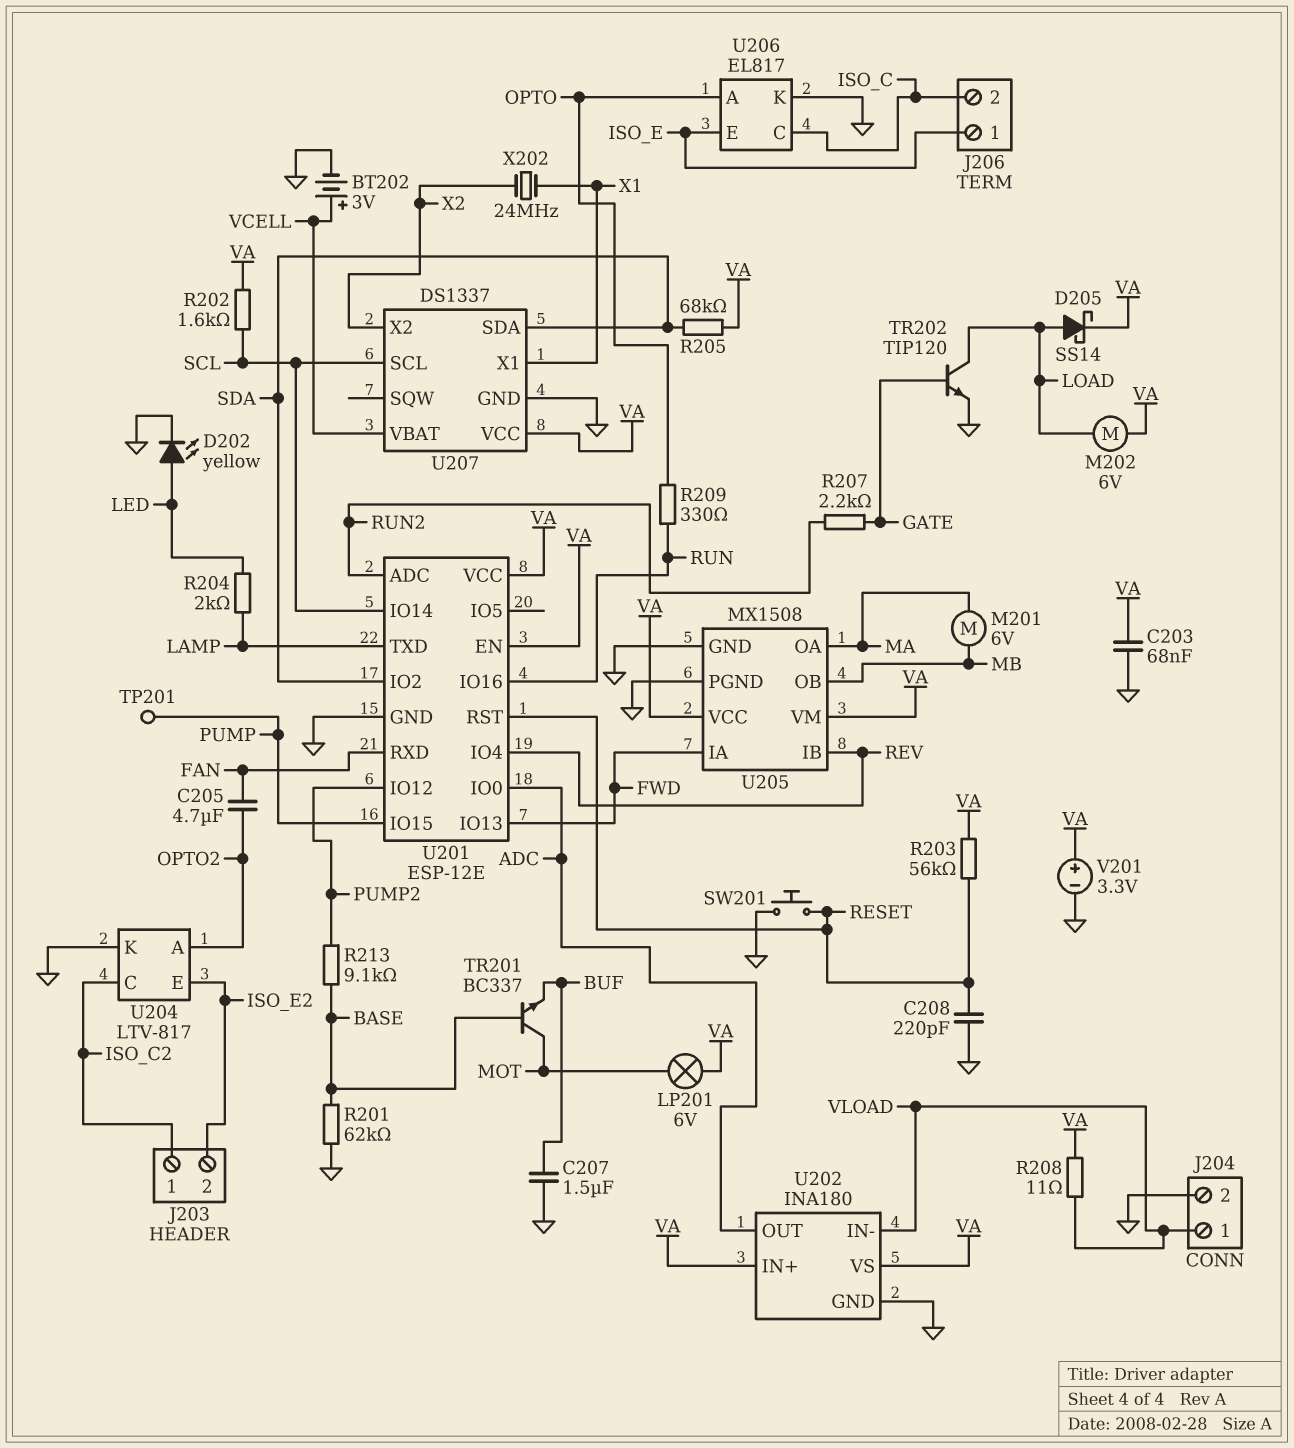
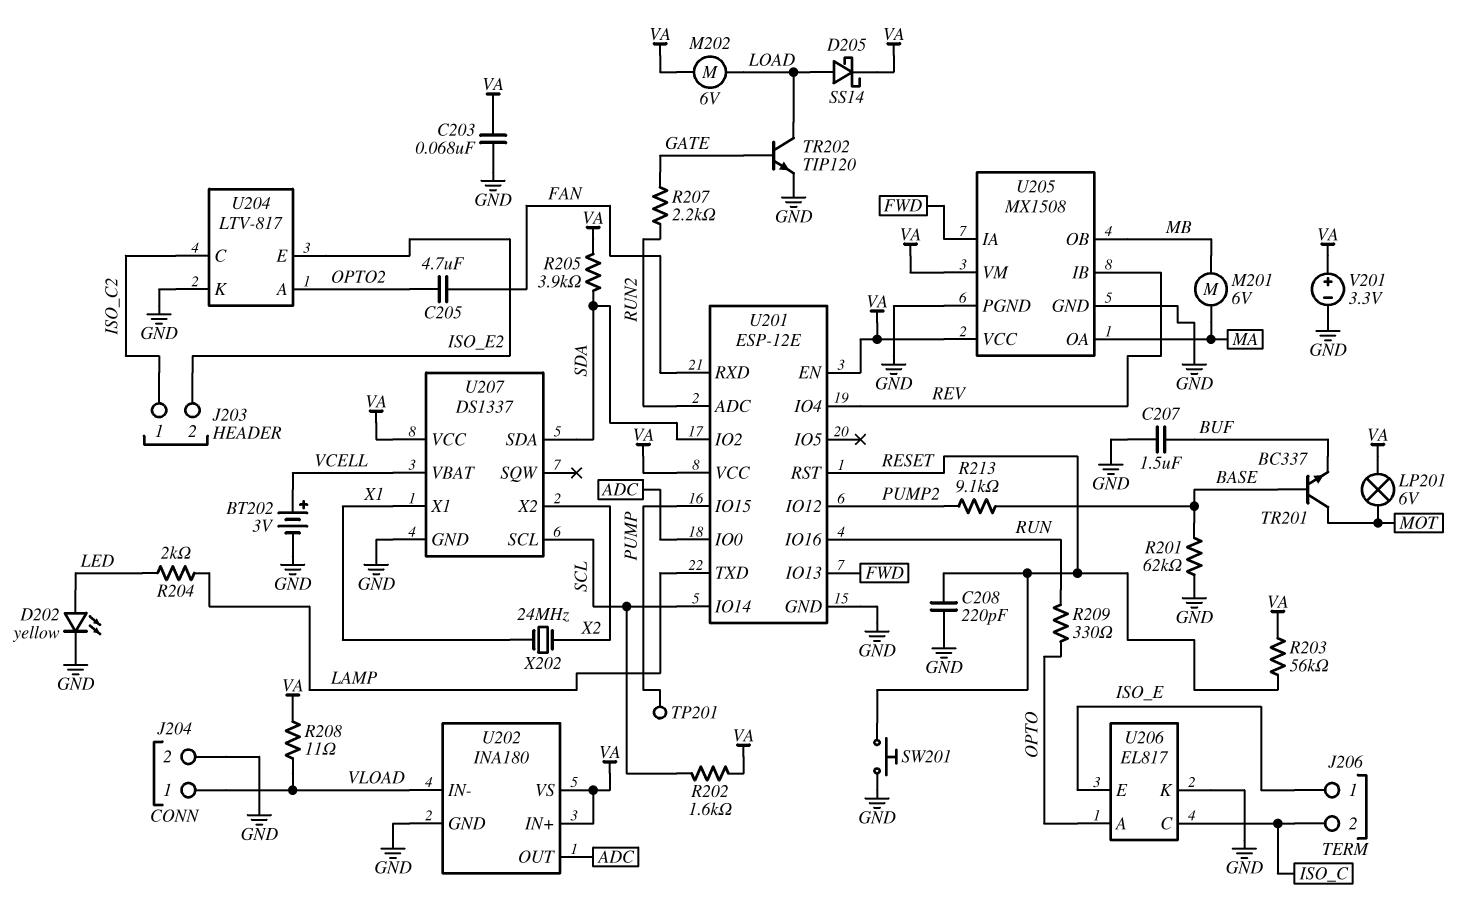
R205: 68k (SDA, VA) -> 3.9k (SDA, VA)

